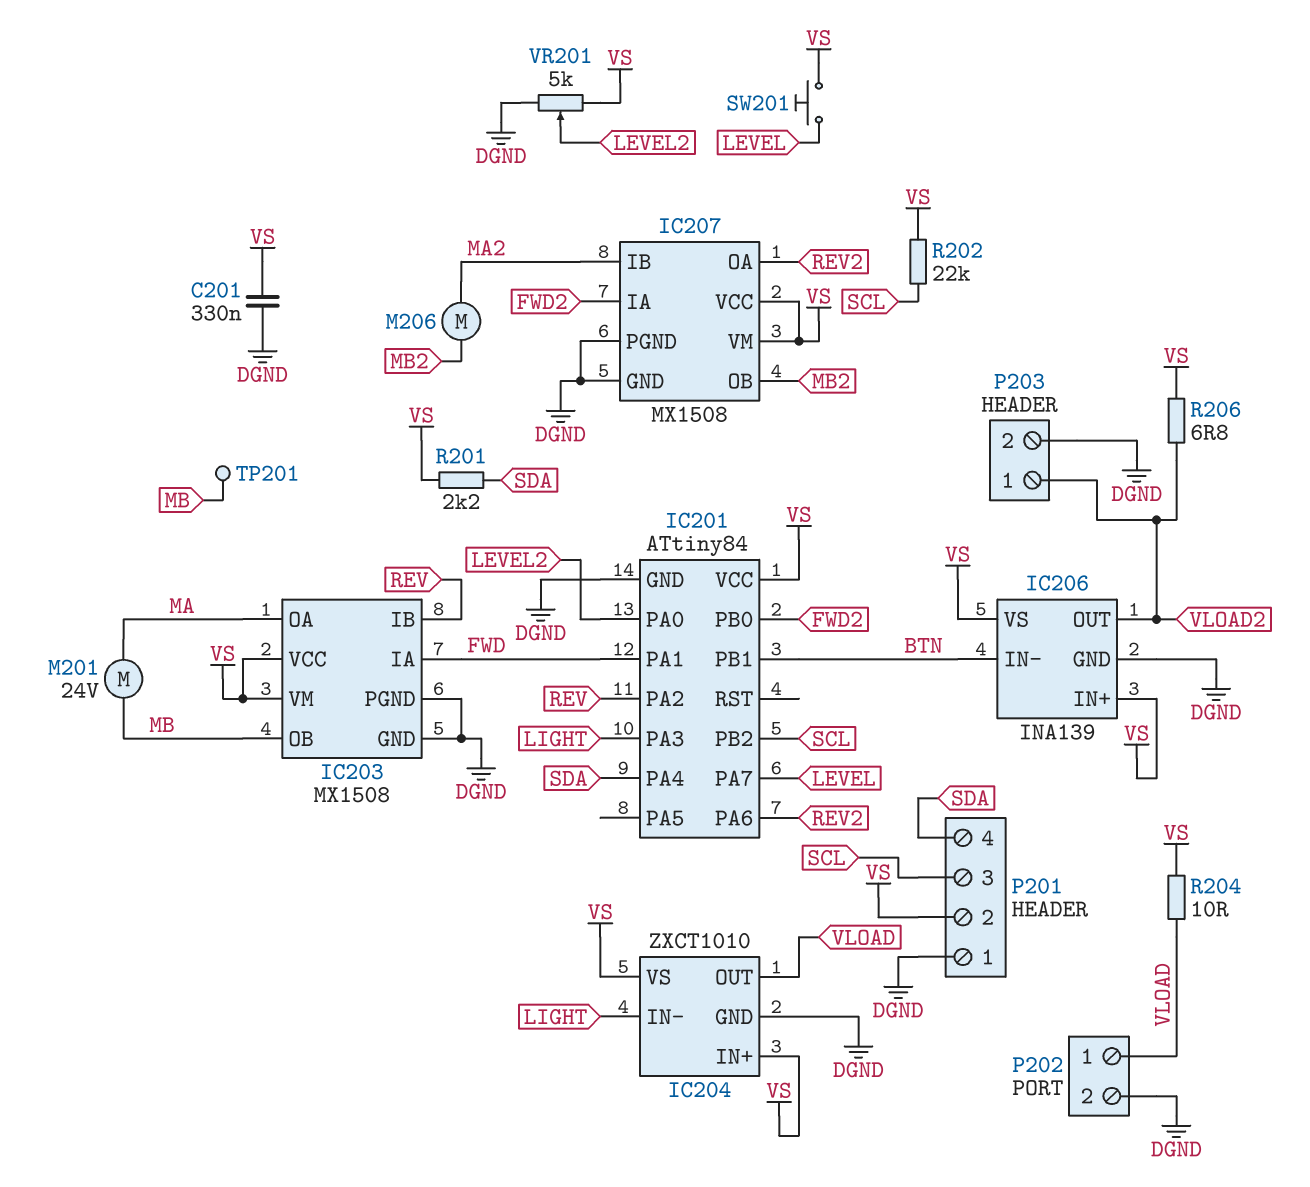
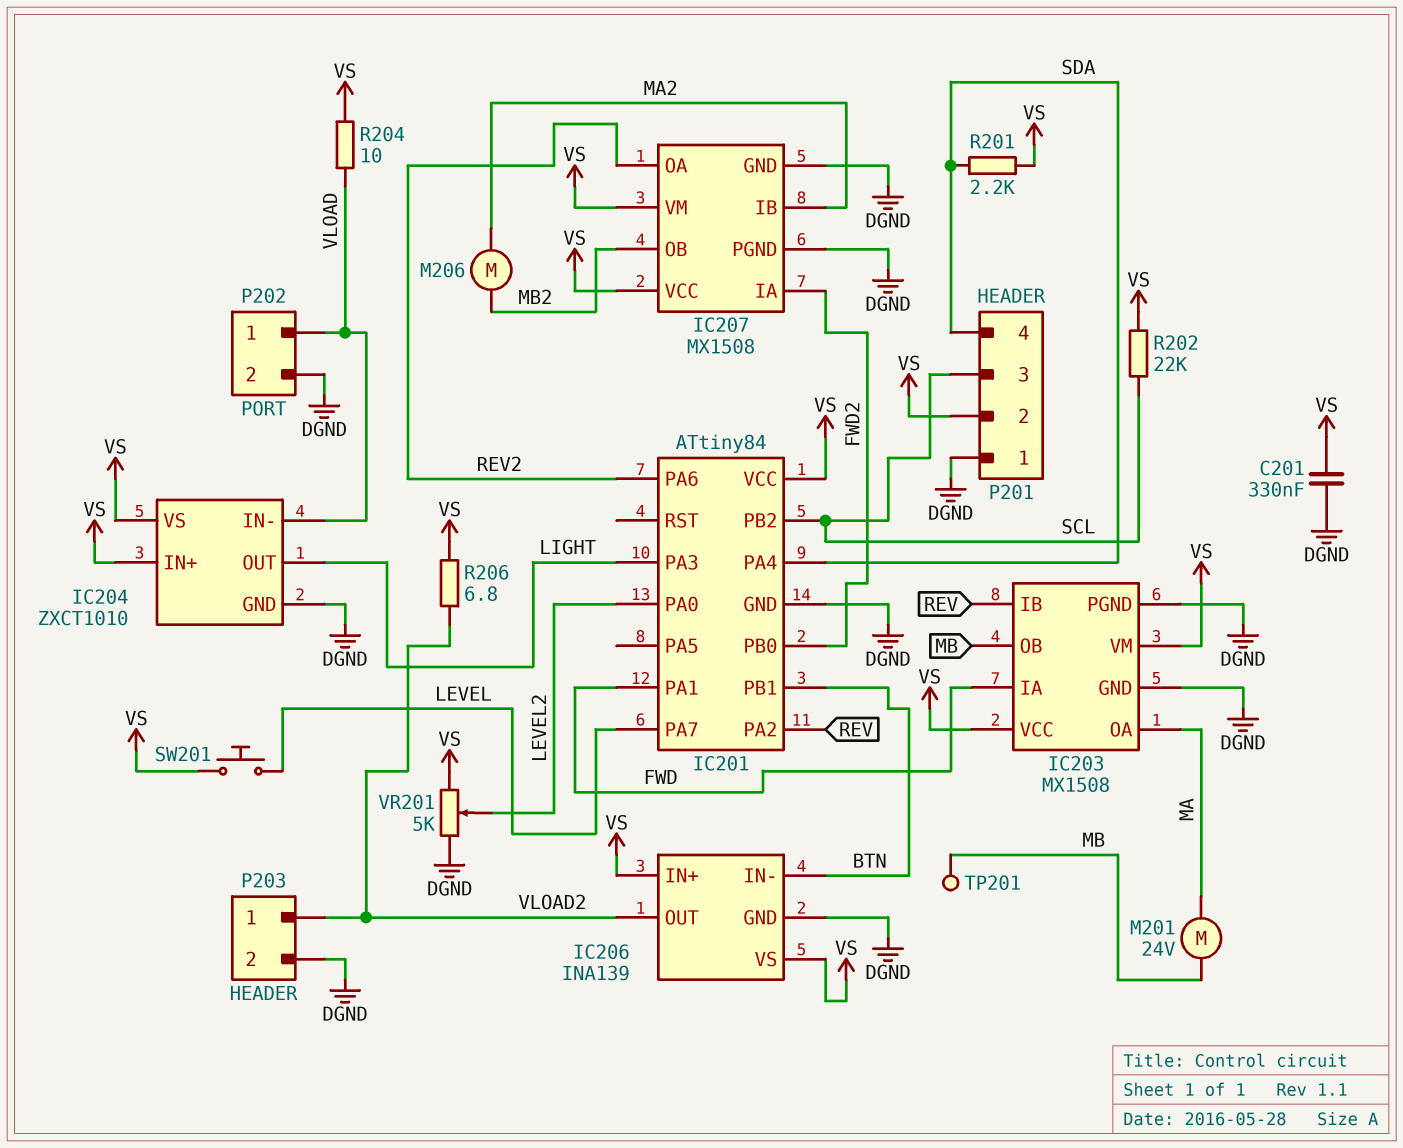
IC204 pin IN-: LIGHT -> VLOAD
IC204 pin OUT: VLOAD -> LIGHT

